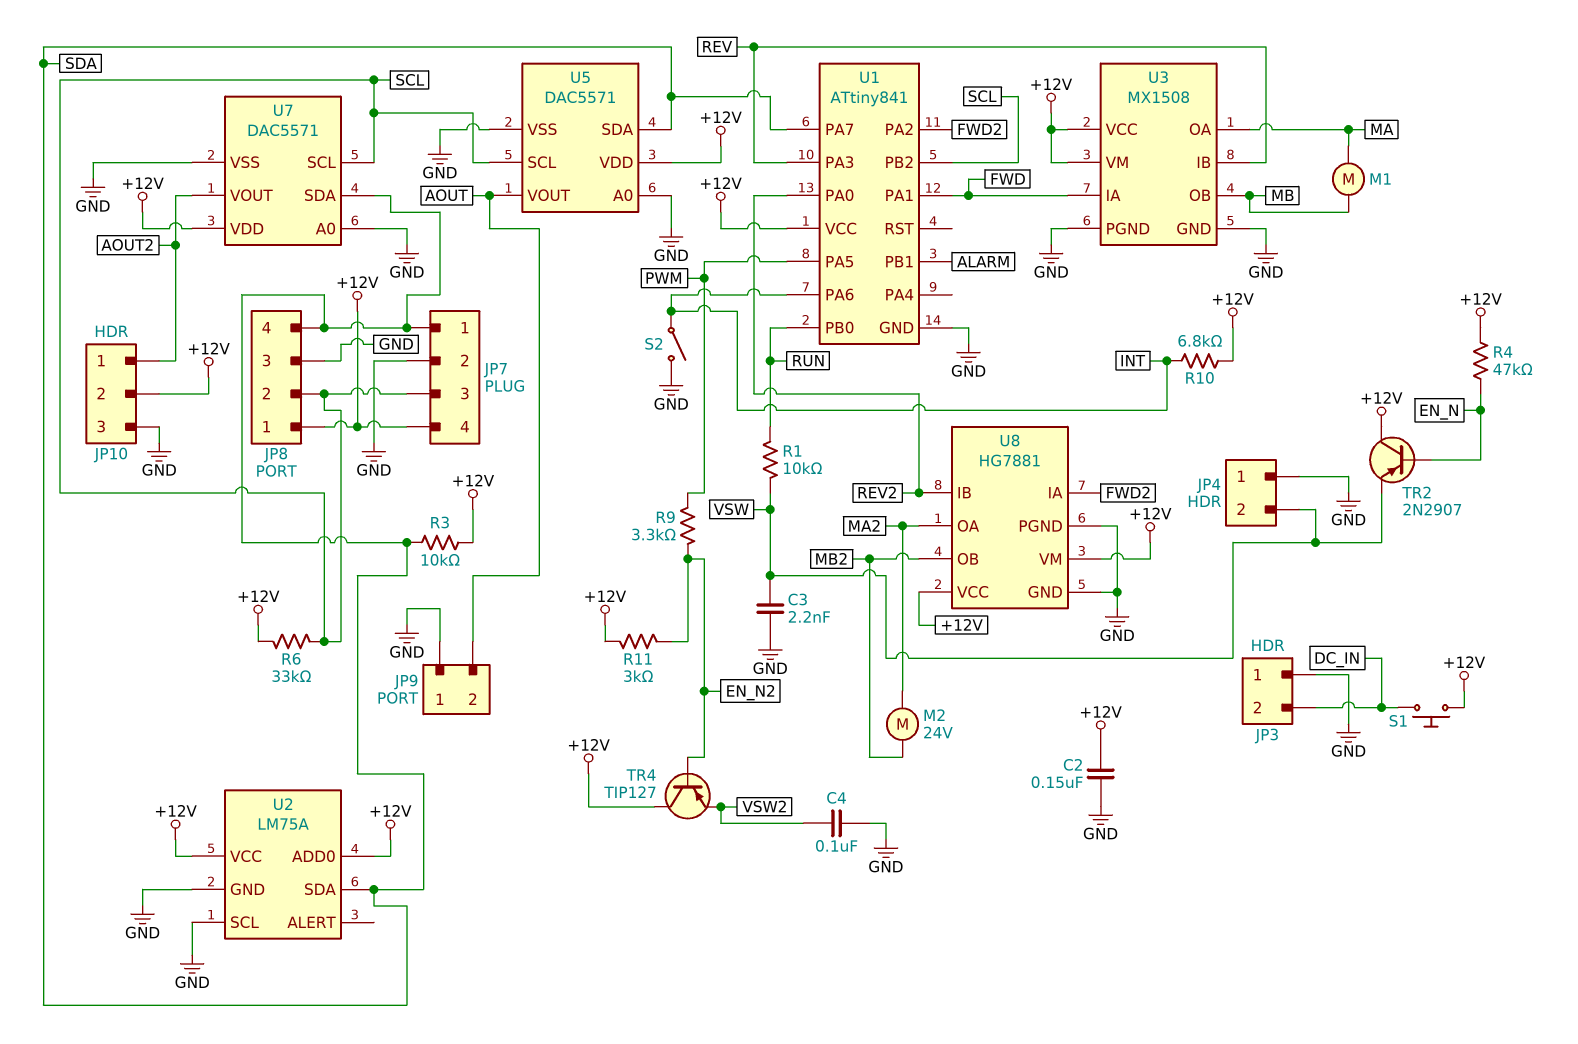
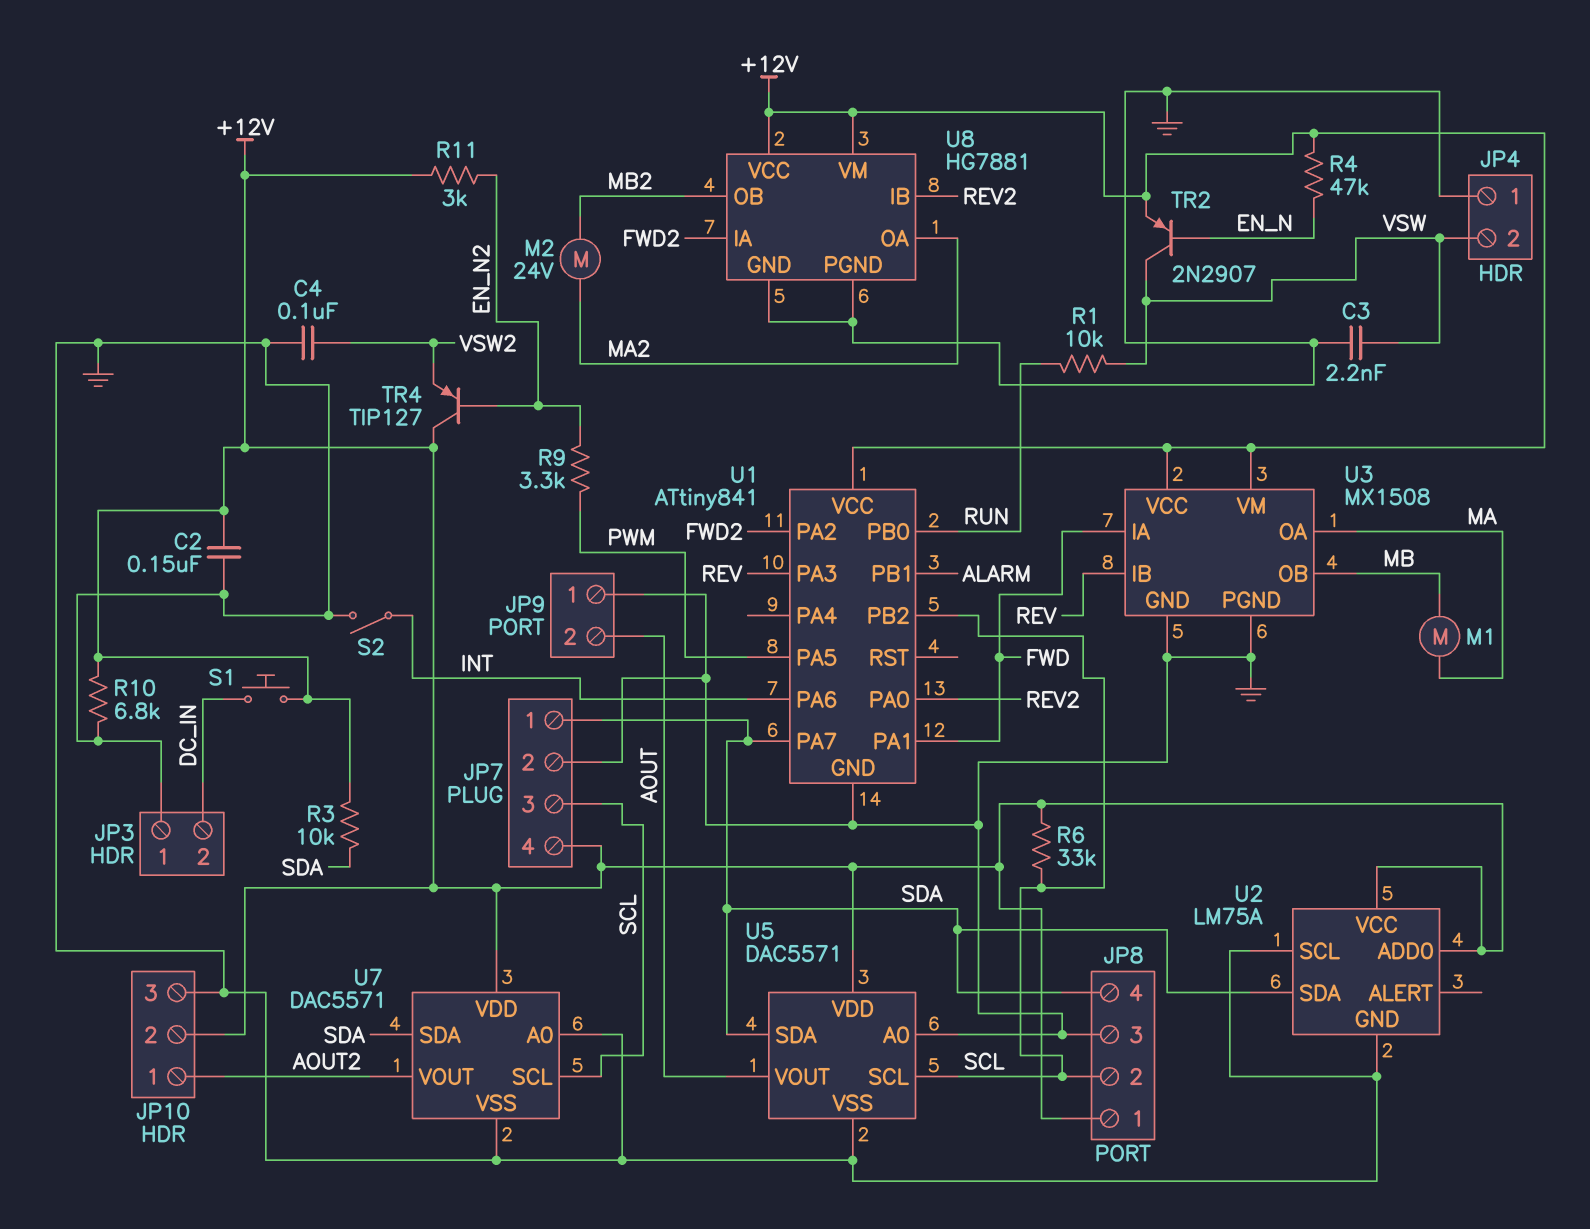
R10: 6.8k (+12V, INT) -> 6.8k (+12V, GND)
TR2: PNP 2N2907 (B EN_N, C +12V, E VSW) -> PNP 2N2907 (B EN_N, C VSW, E +12V)

